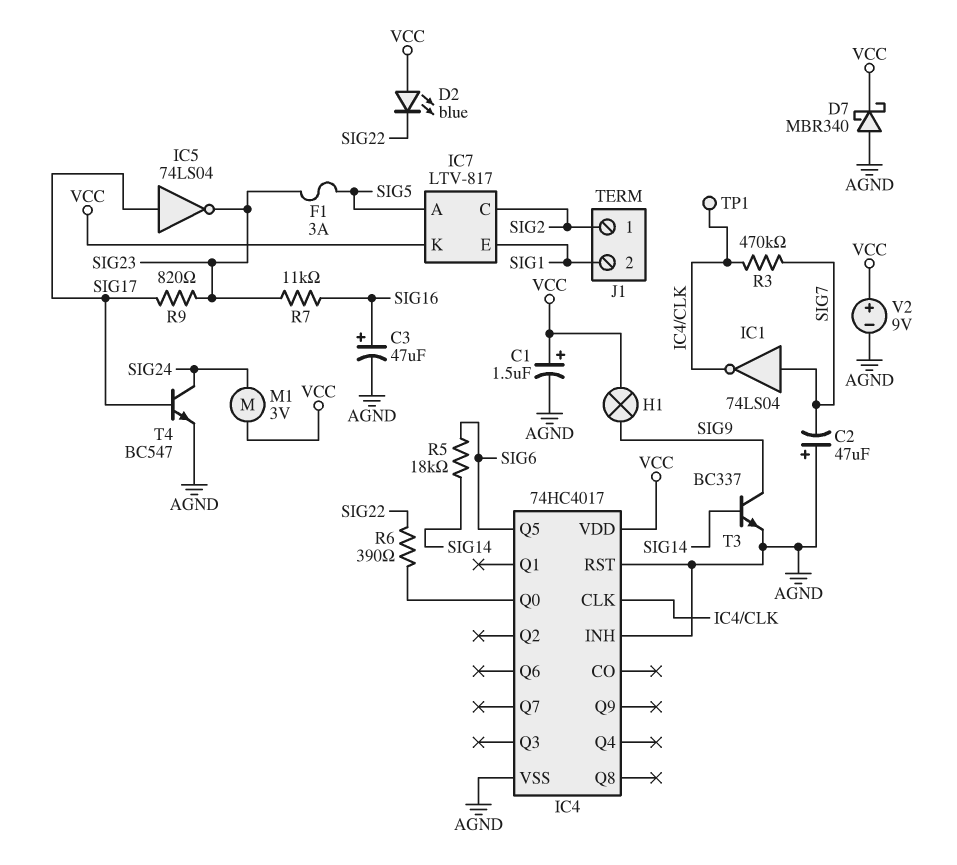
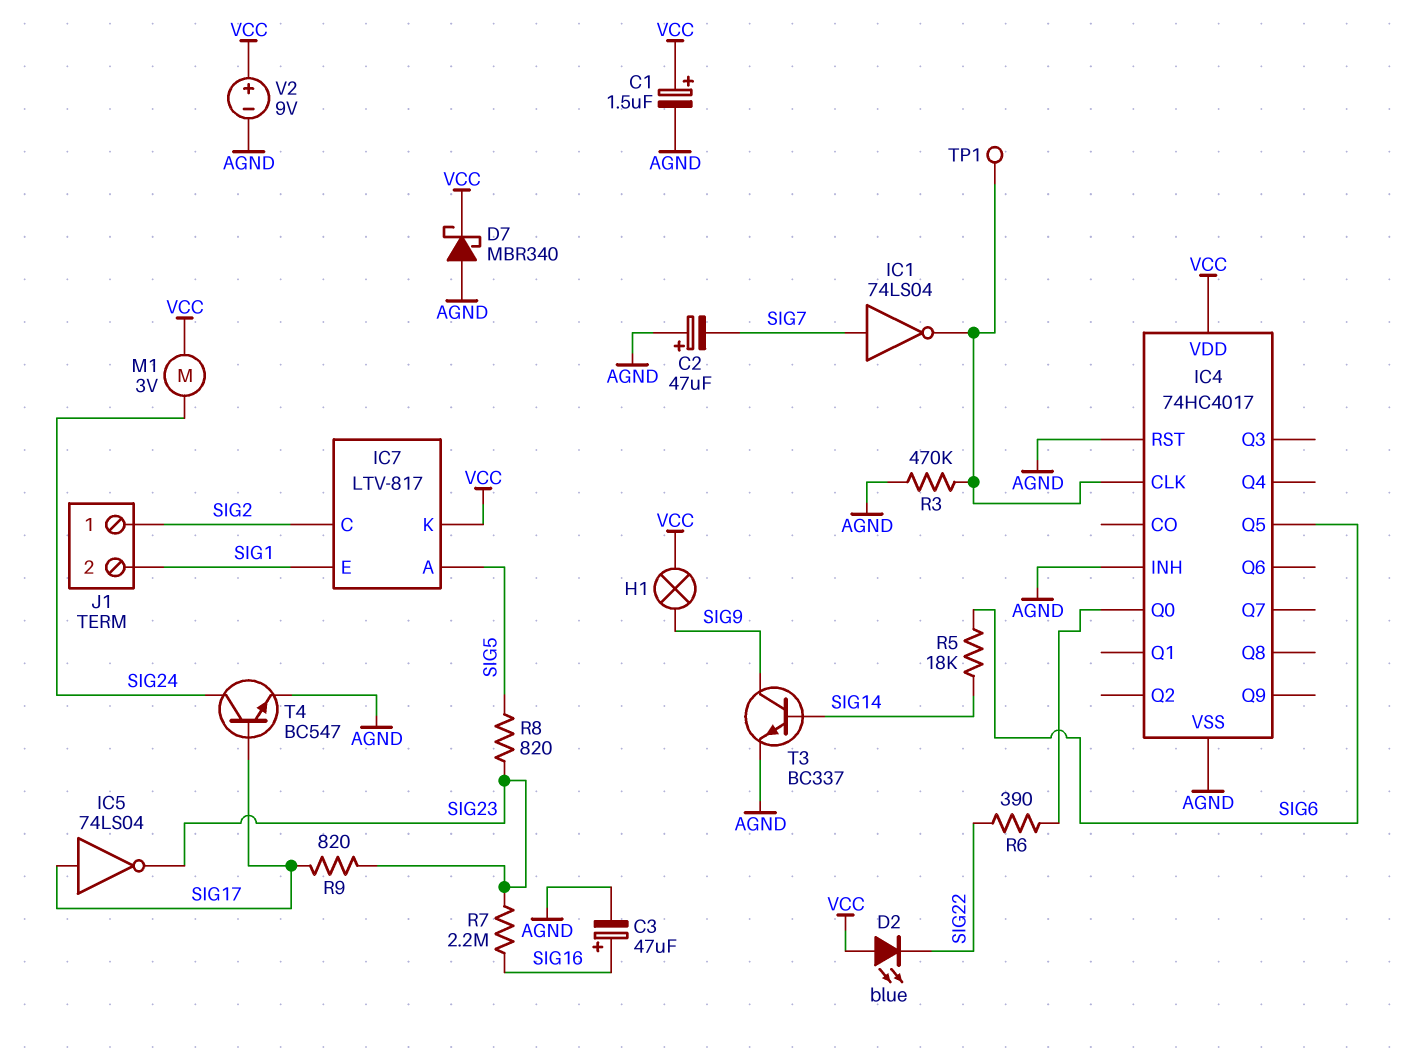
F1: 3A (SIG5, SIG23) -> none
R3: 470k (IC4/CLK, SIG7) -> 470k (AGND, IC4/CLK)
R7: 11k (SIG16, SIG23) -> 2.2M (SIG16, SIG23)
R8: none -> 820 (SIG5, SIG23)

